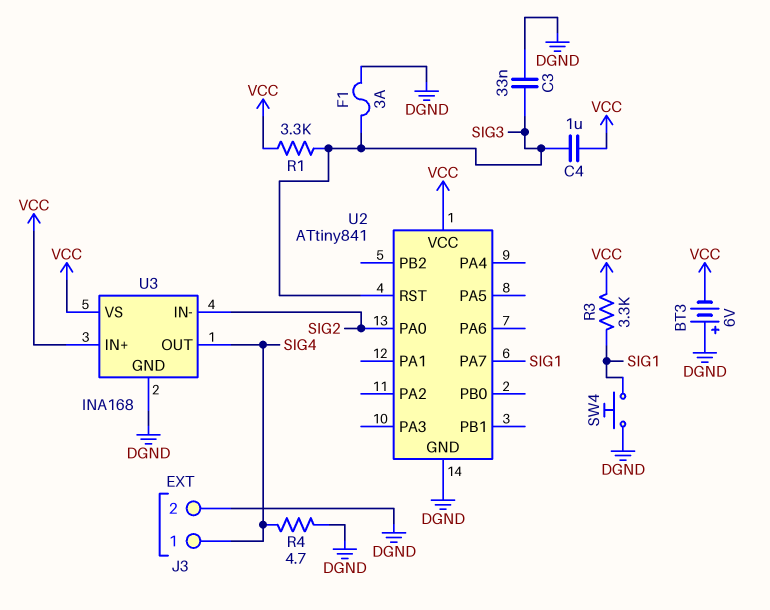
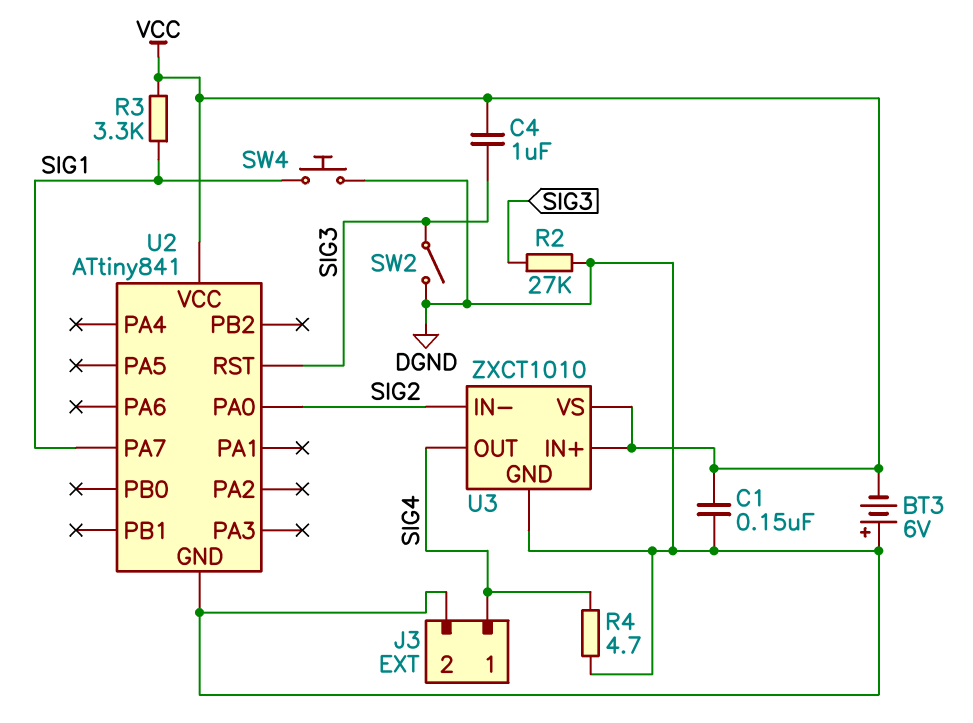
C1: none -> 150nF (DGND, VCC)
C3: 33nF (DGND, SIG3) -> none
F1: 3A (DGND, SIG3) -> none
R1: 3.3k (SIG3, VCC) -> none
R2: none -> 27k (DGND, SIG3)
SW2: none -> switch (DGND, SIG3)
U3: INA168 -> ZXCT1010

